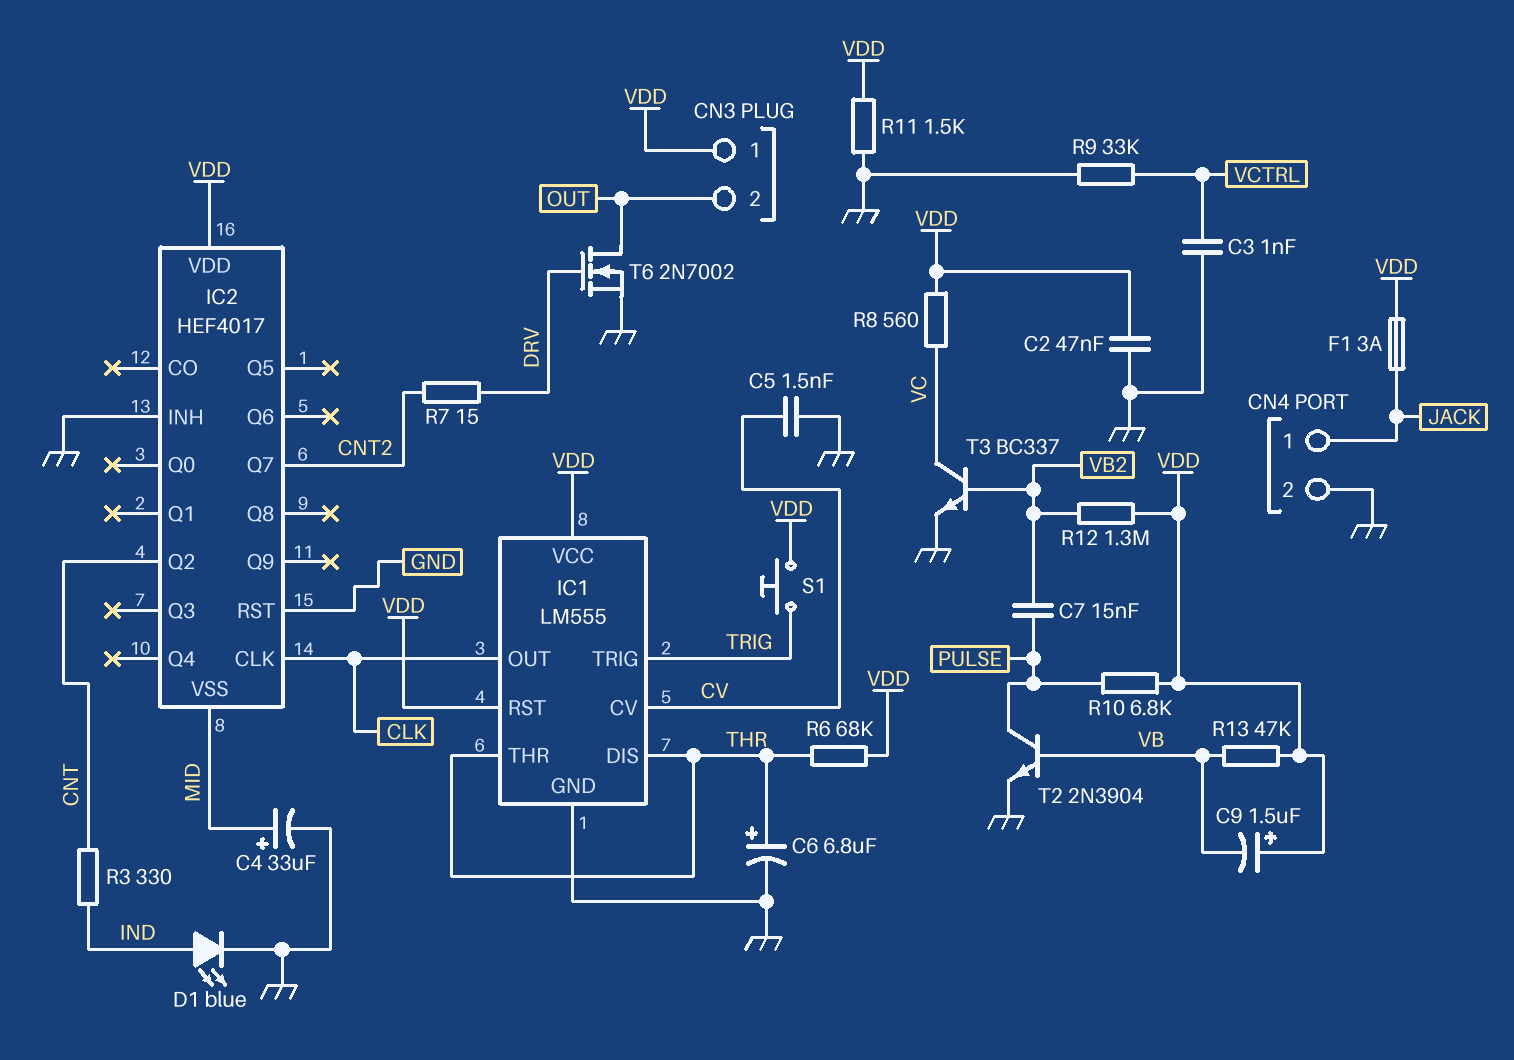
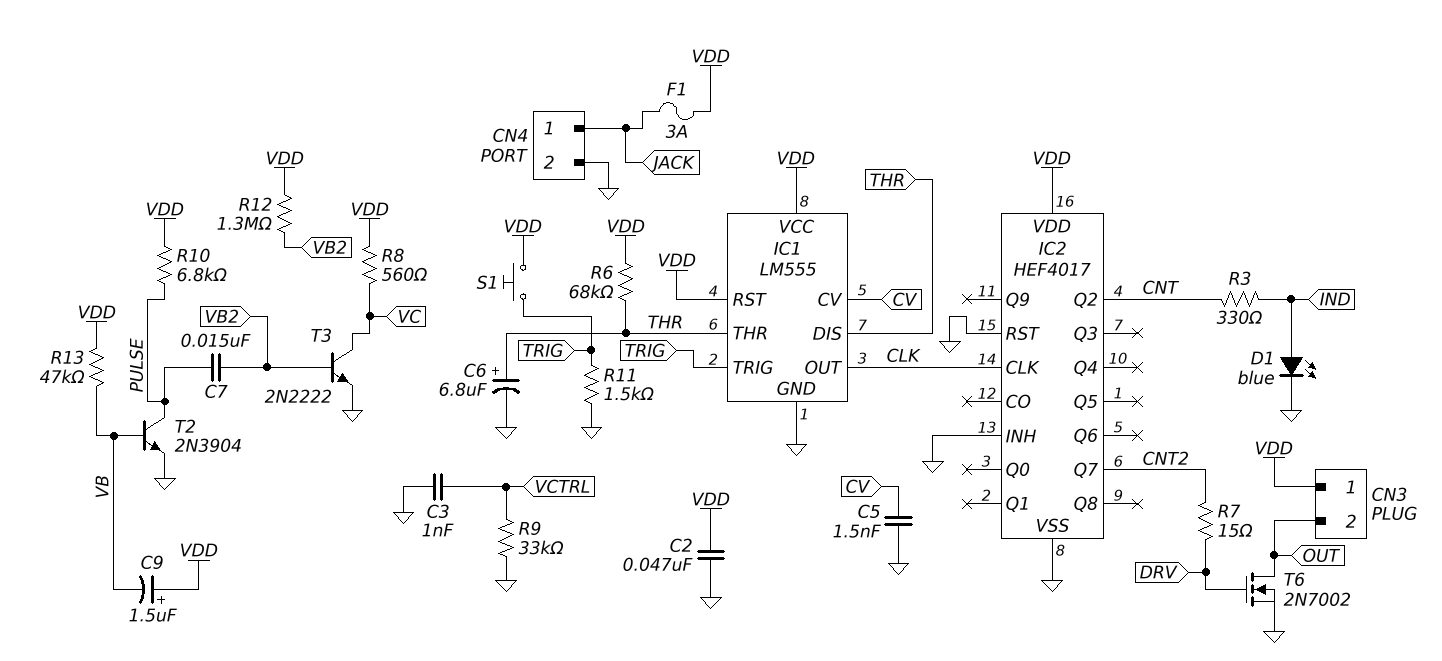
C4: 33uF (plus MID, minus GND) -> none
IC2 pin VSS: MID -> GND
R11: 1.5k (GND, VDD) -> 1.5k (GND, TRIG)
T3: NPN BC337 (B VB2, C VC, E GND) -> NPN 2N2222 (B VB2, C VC, E GND)

